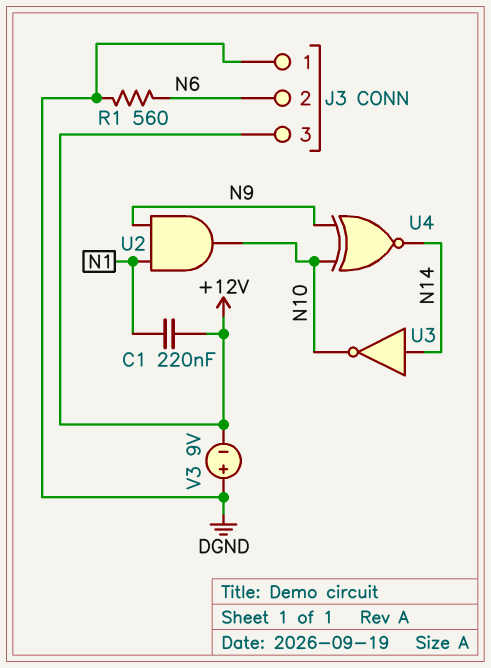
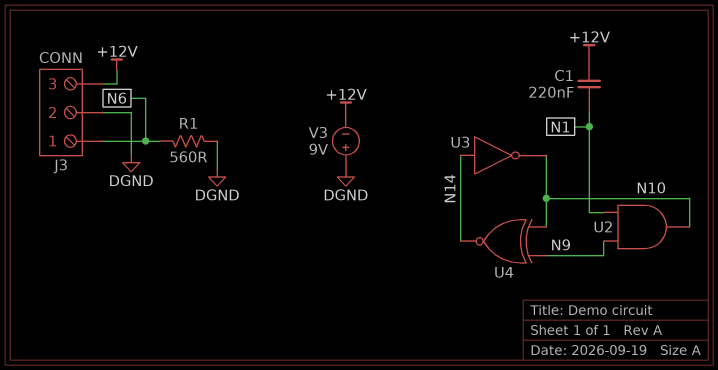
J3 pin 1: DGND -> N6
J3 pin 2: N6 -> DGND

